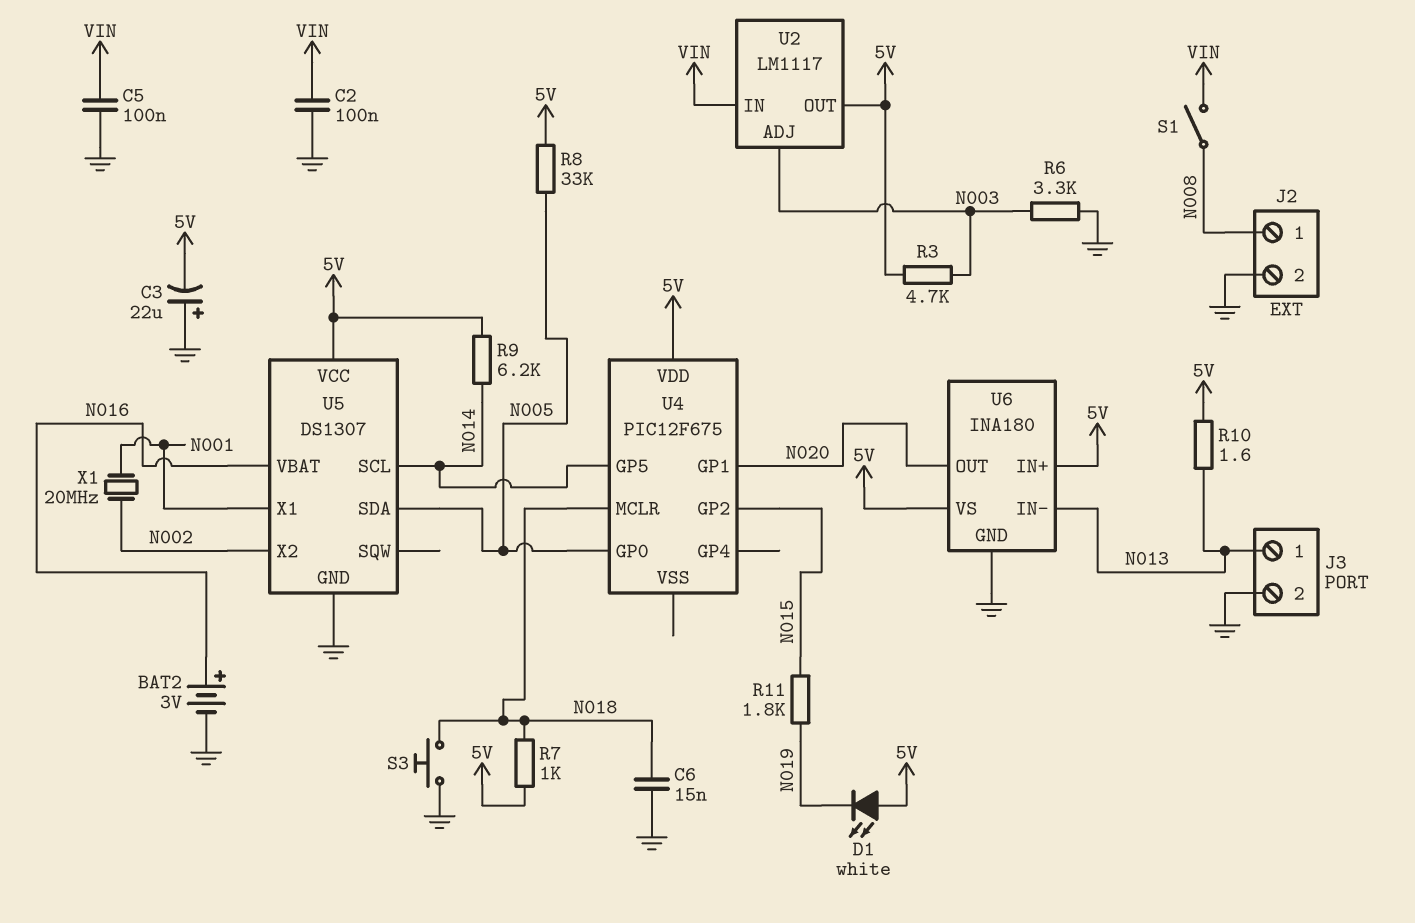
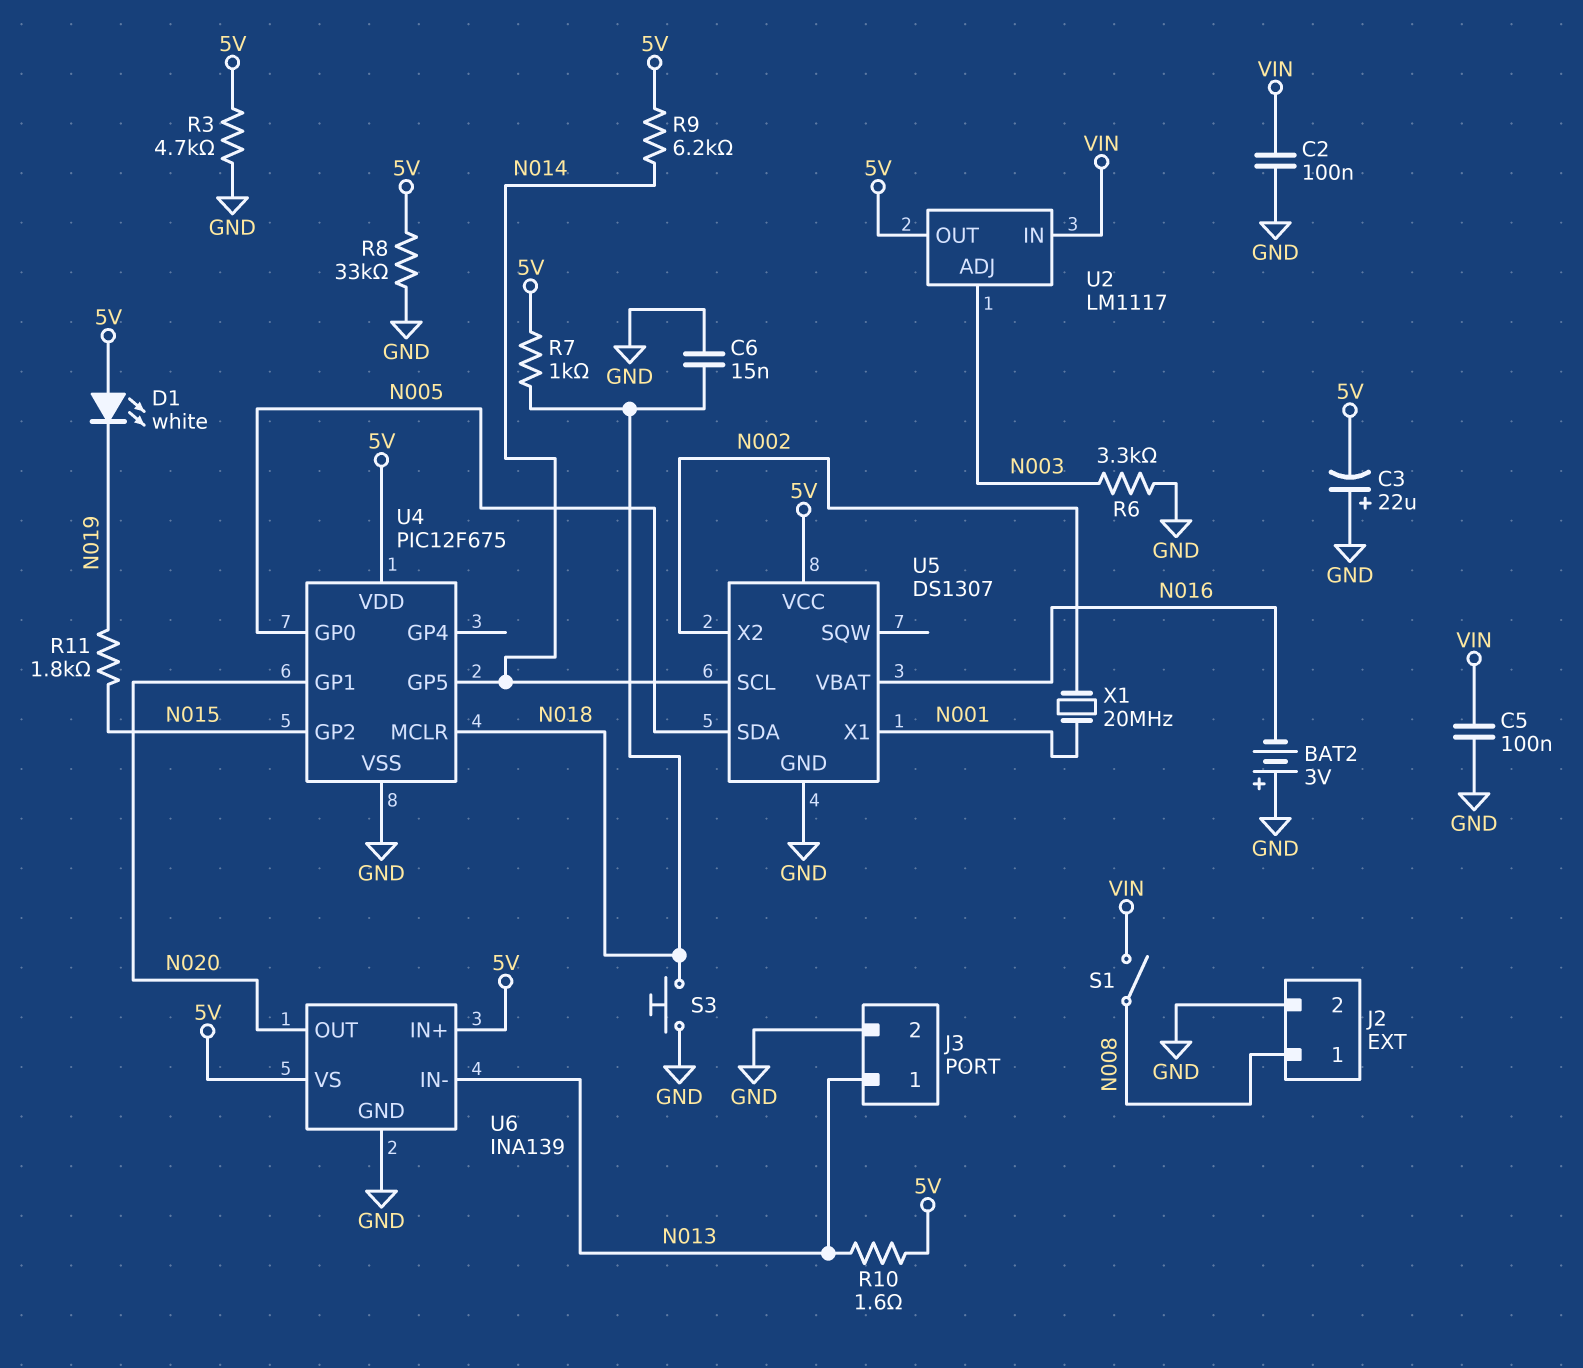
BAT2: 3V (plus N016, minus GND) -> 3V (plus GND, minus N016)
R3: 4.7k (5V, N003) -> 4.7k (5V, GND)
R8: 33k (5V, N005) -> 33k (5V, GND)
U4 pin VSS: none -> GND
U6: INA180 -> INA139

